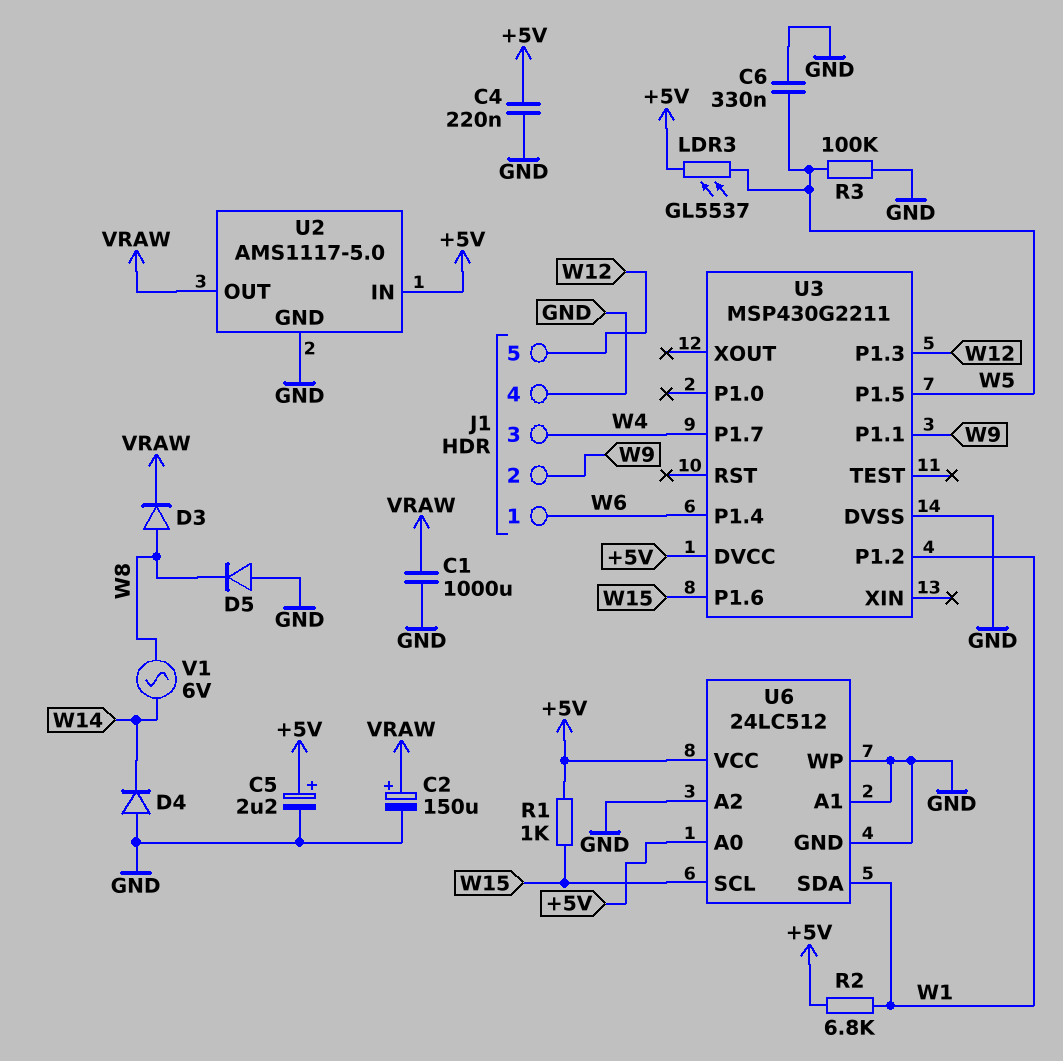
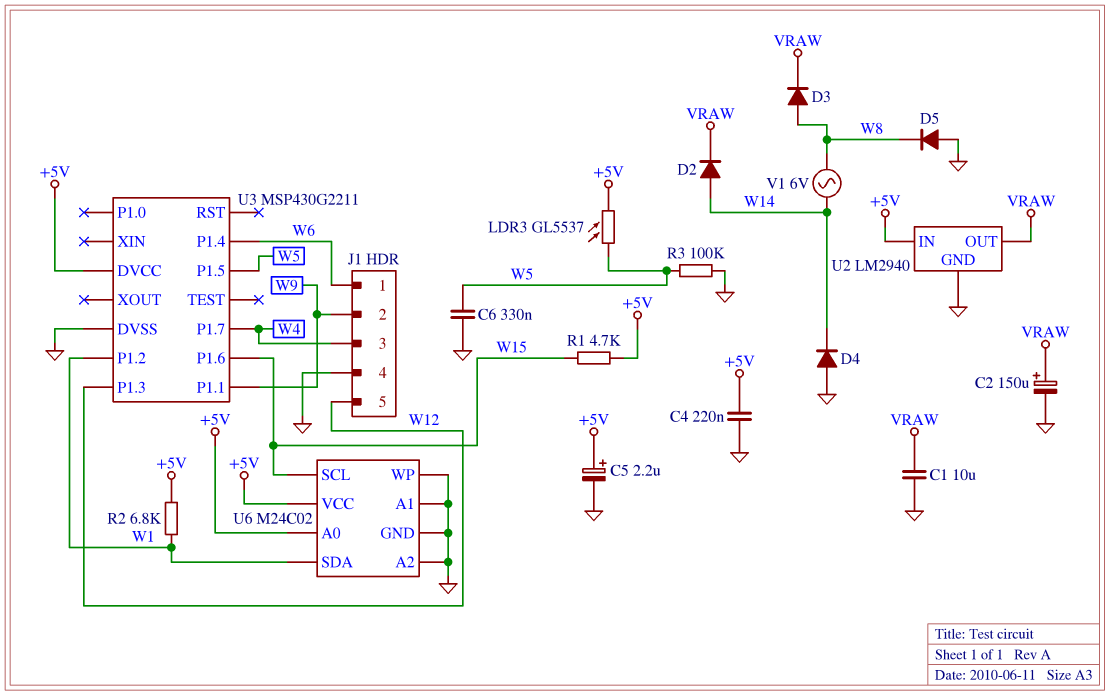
C1: 1000uF (GND, VRAW) -> 10uF (GND, VRAW)
D2: none -> diode (A W14, K VRAW)
R1: 1k (+5V, W15) -> 4.7k (+5V, W15)
U2: AMS1117-5.0 -> LM2940
U6: 24LC512 -> M24C02

